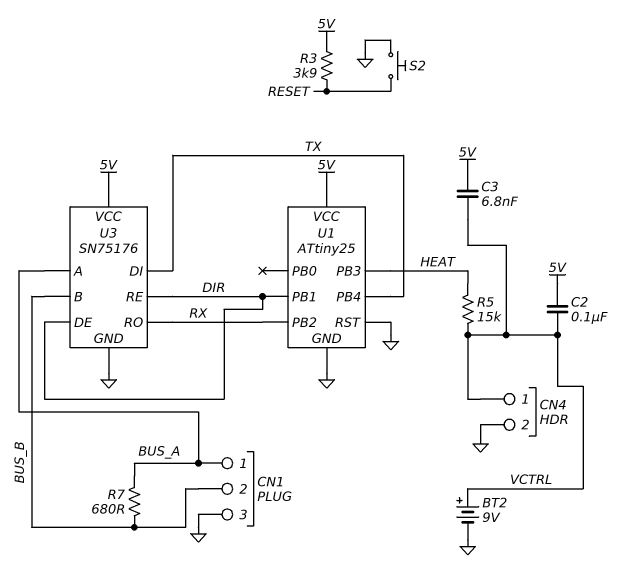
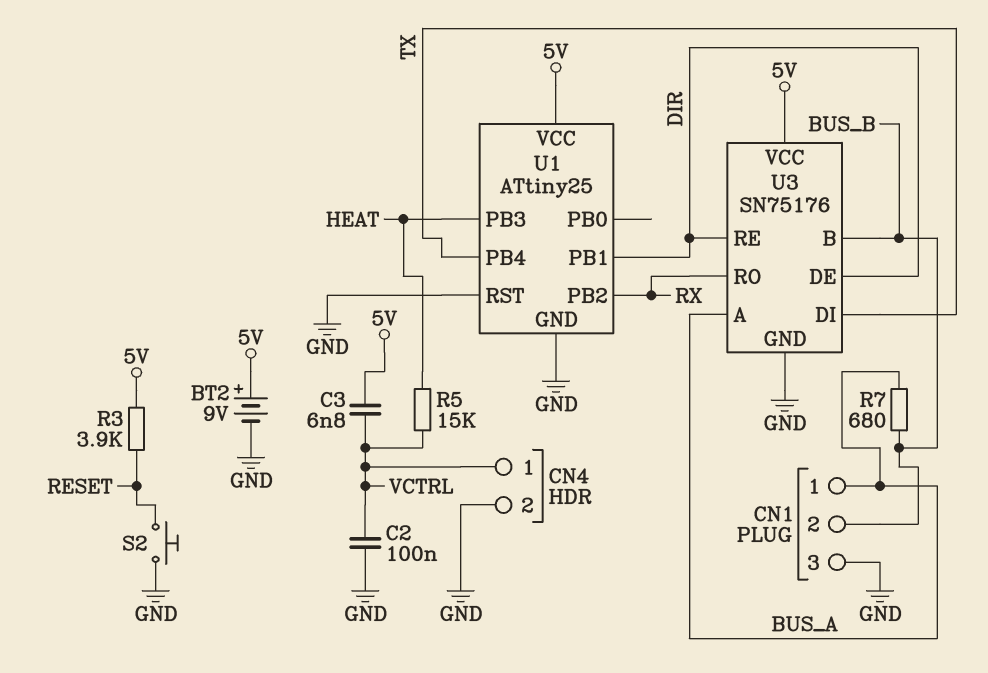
BT2: 9V (plus VCTRL, minus GND) -> 9V (plus 5V, minus GND)
C2: 100nF (5V, VCTRL) -> 100nF (GND, VCTRL)

